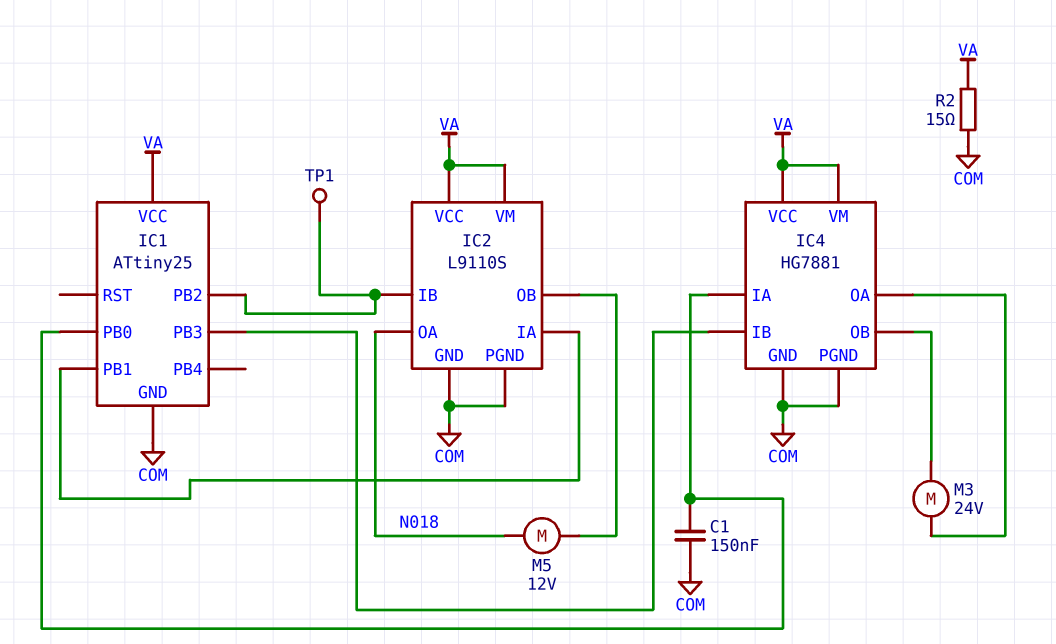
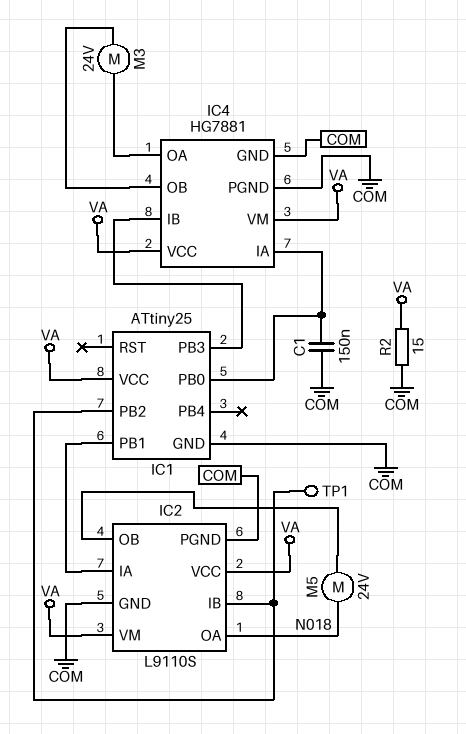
M5: motor 12V (IC2/OB, N018) -> motor 24V (IC2/OB, N018)

